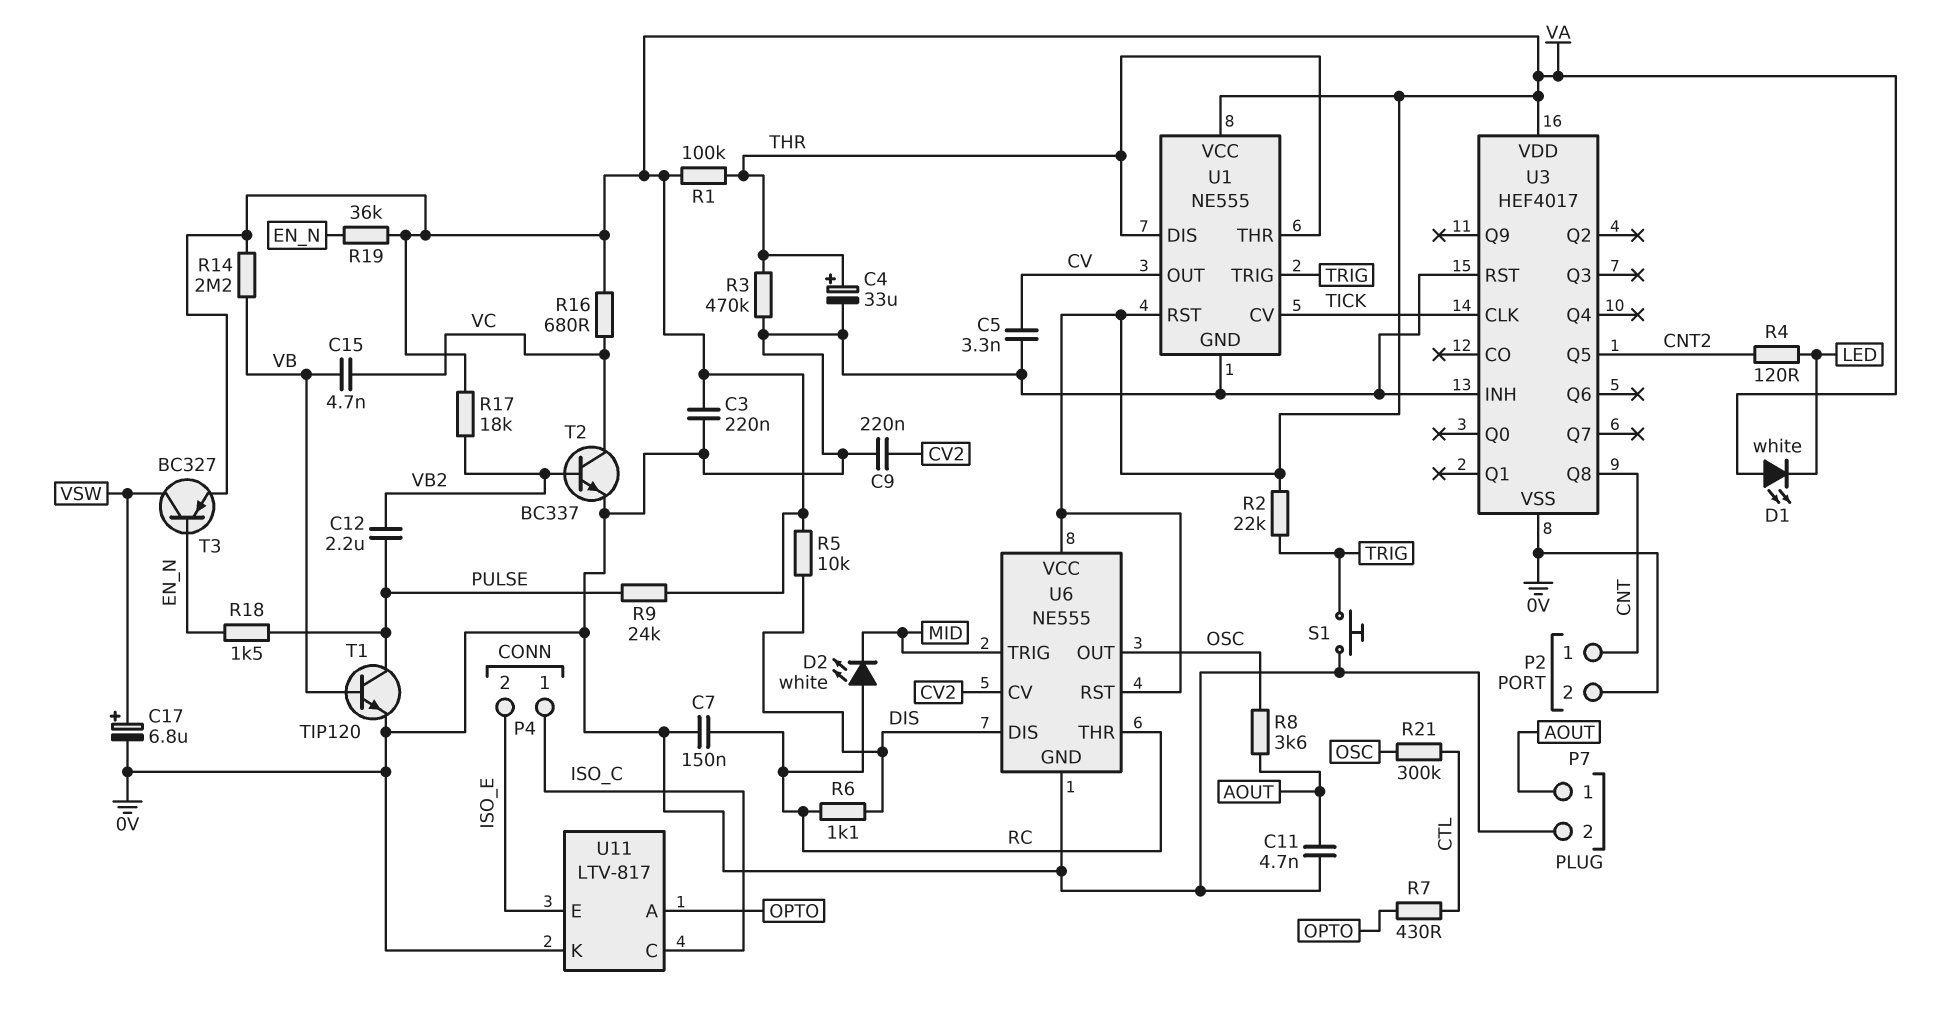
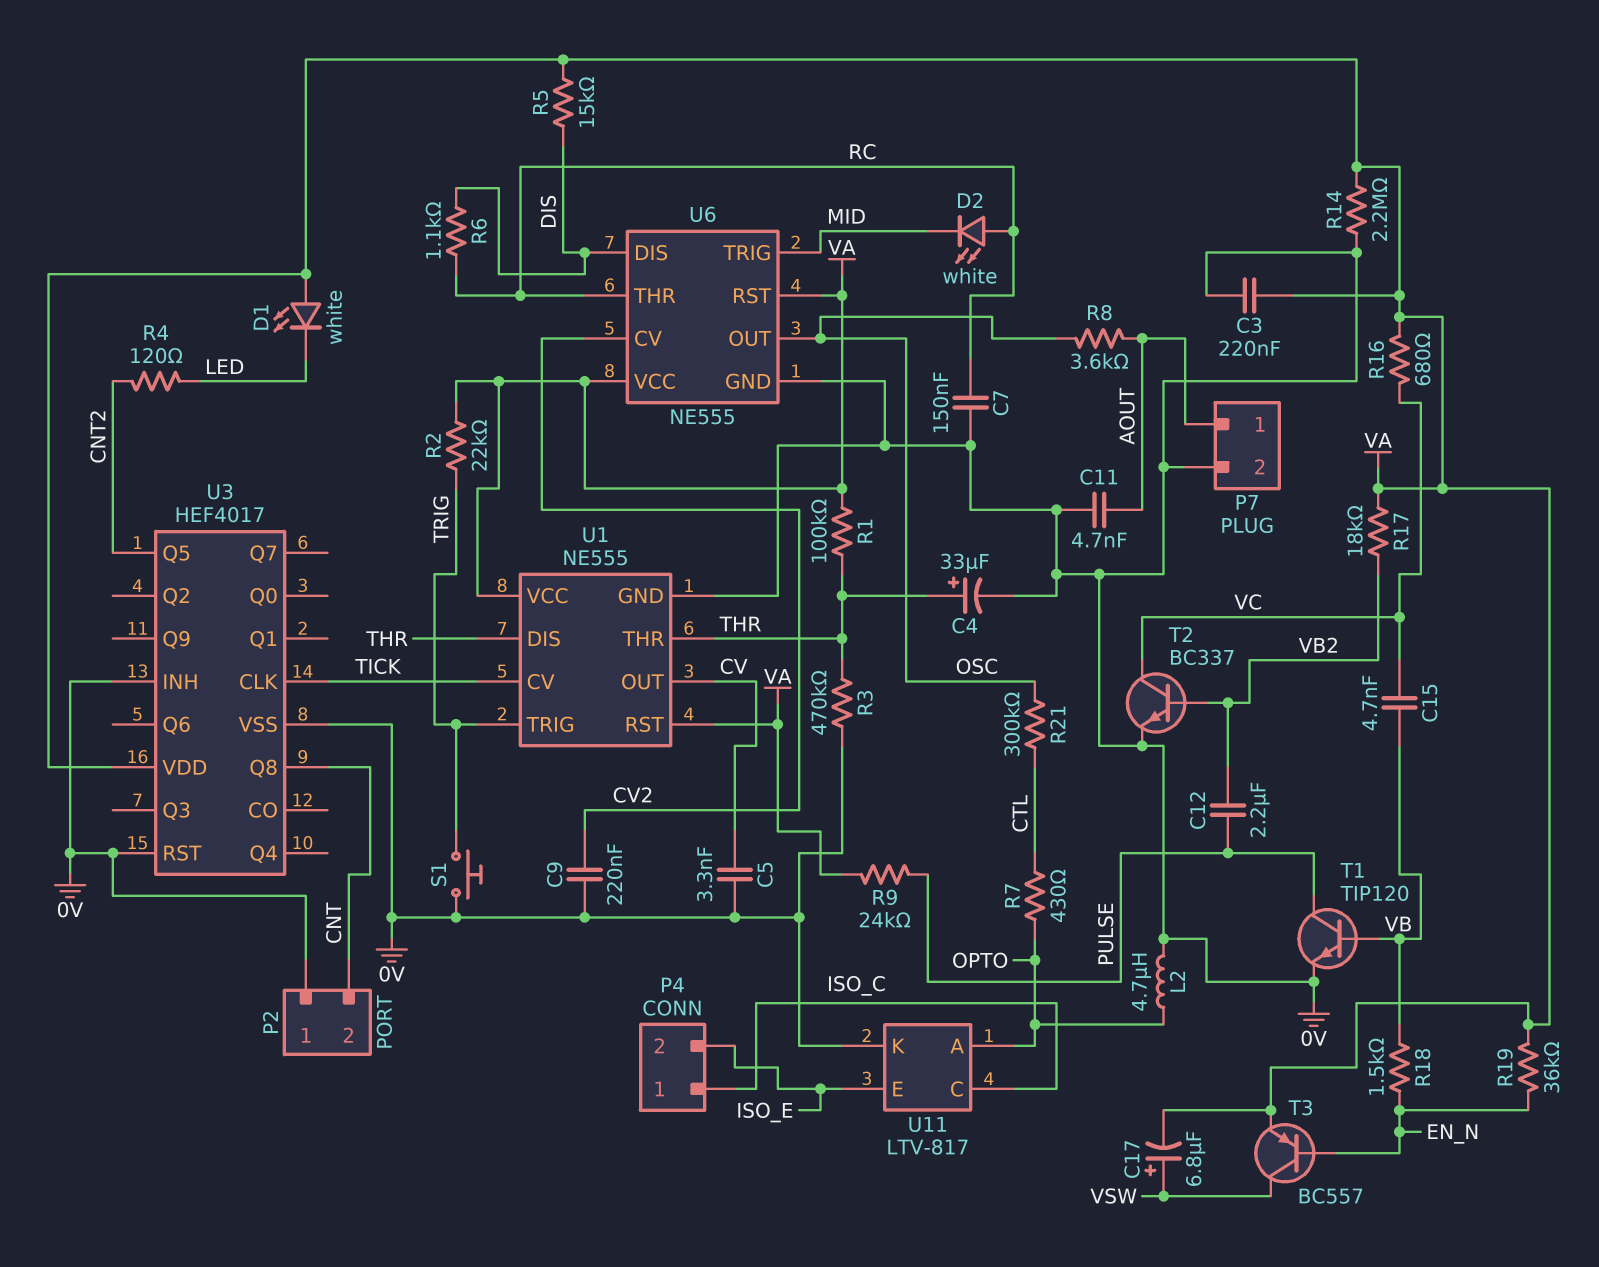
C17: 6.8uF (plus VSW, minus 0V) -> 6.8uF (plus VSW, minus VA)
L2: none -> 4.7uH (0V, OPTO)
P2 pin 1: CNT -> 0V
P2 pin 2: 0V -> CNT
R5: 10k (DIS, VA) -> 15k (DIS, VA)
R14: 2.2M (VA, VB) -> 2.2M (0V, VA)
R18: 1.5k (EN_N, PULSE) -> 1.5k (EN_N, VB)
T3: PNP BC327 (B EN_N, C VSW, E VA) -> PNP BC557 (B EN_N, C VSW, E VA)

